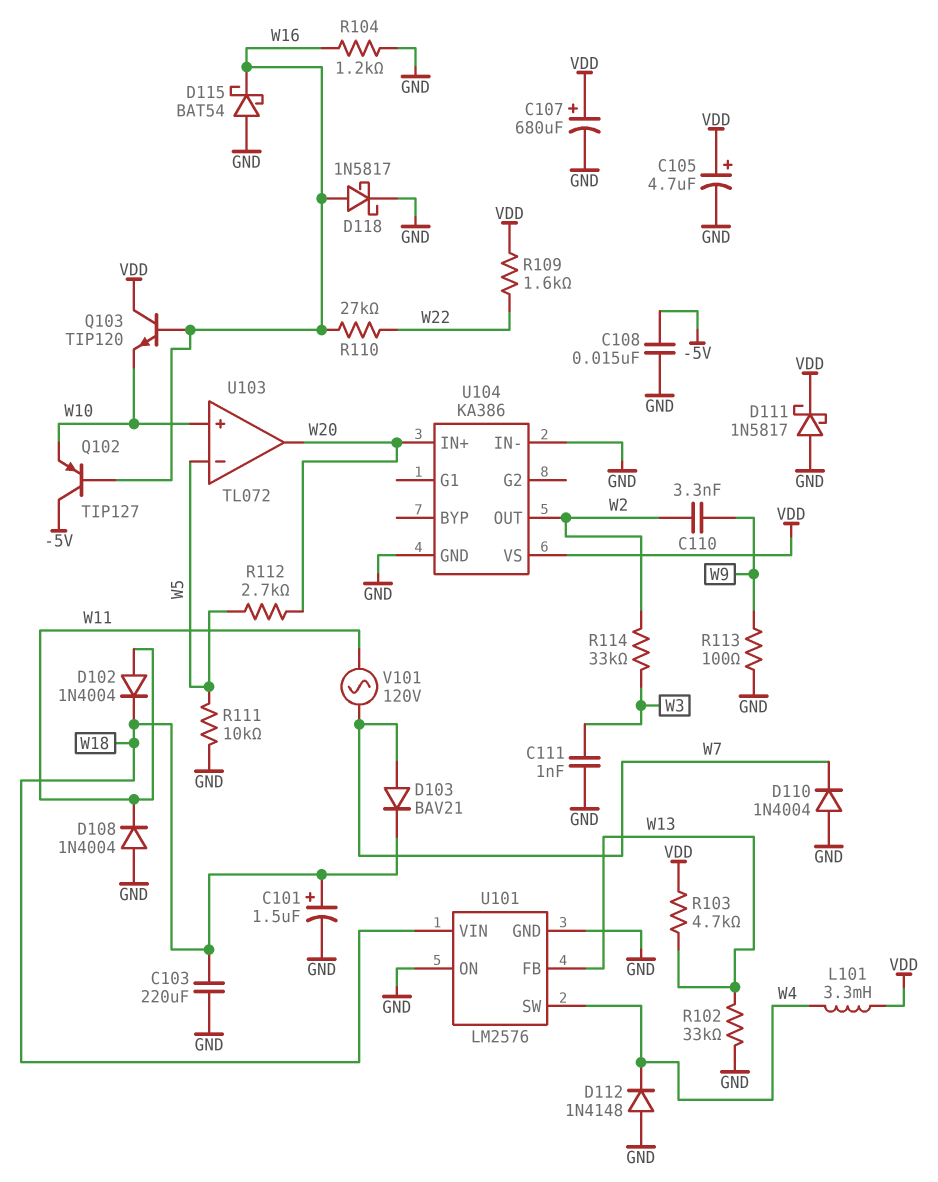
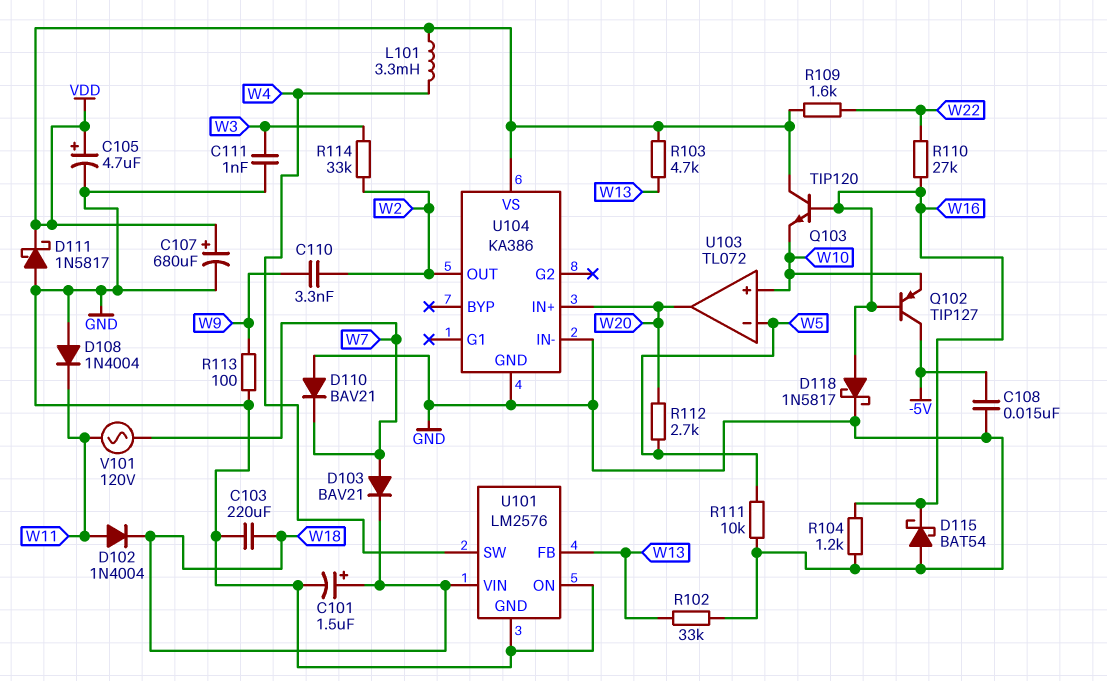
D110: diode 1N4004 (A GND, K W7) -> diode BAV21 (A GND, K W7)
D112: diode 1N4148 (A GND, K W4) -> none

